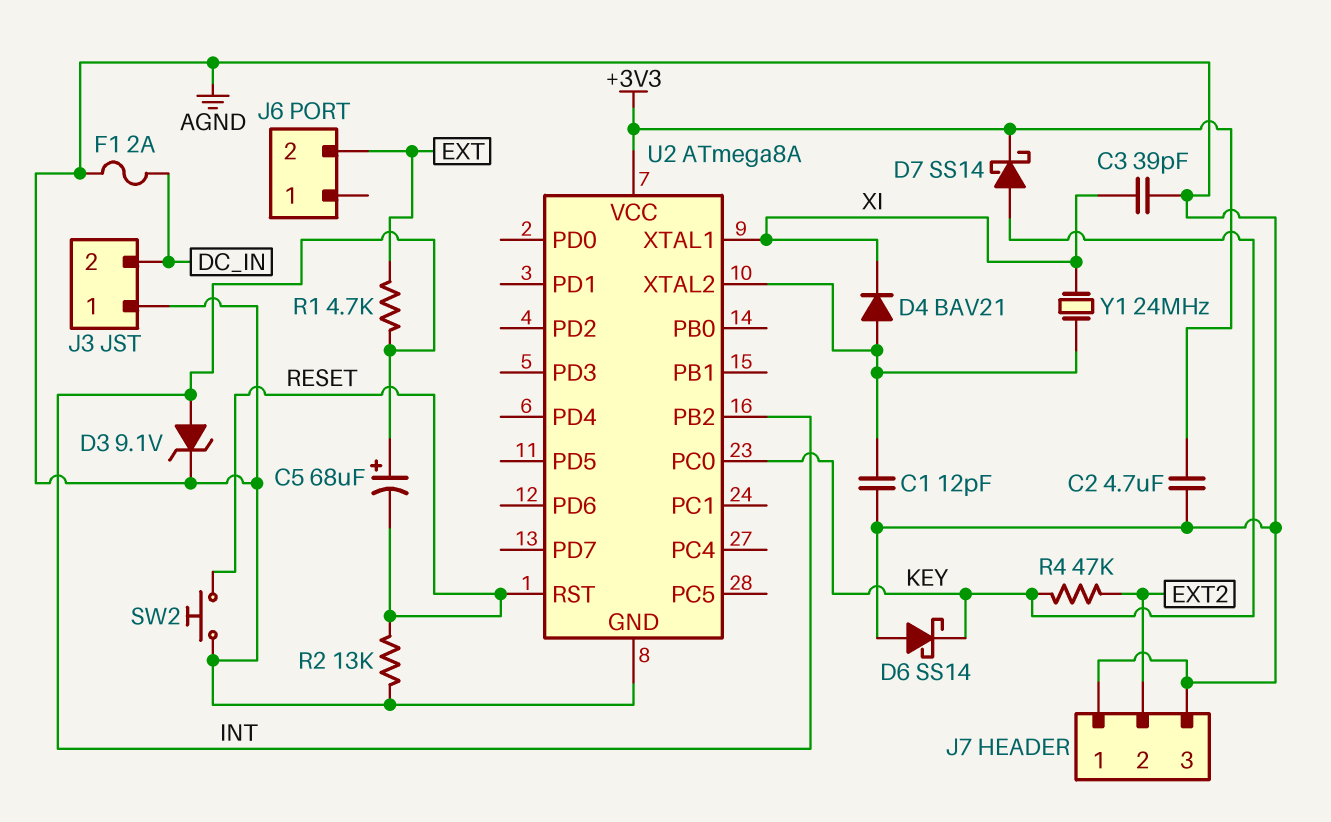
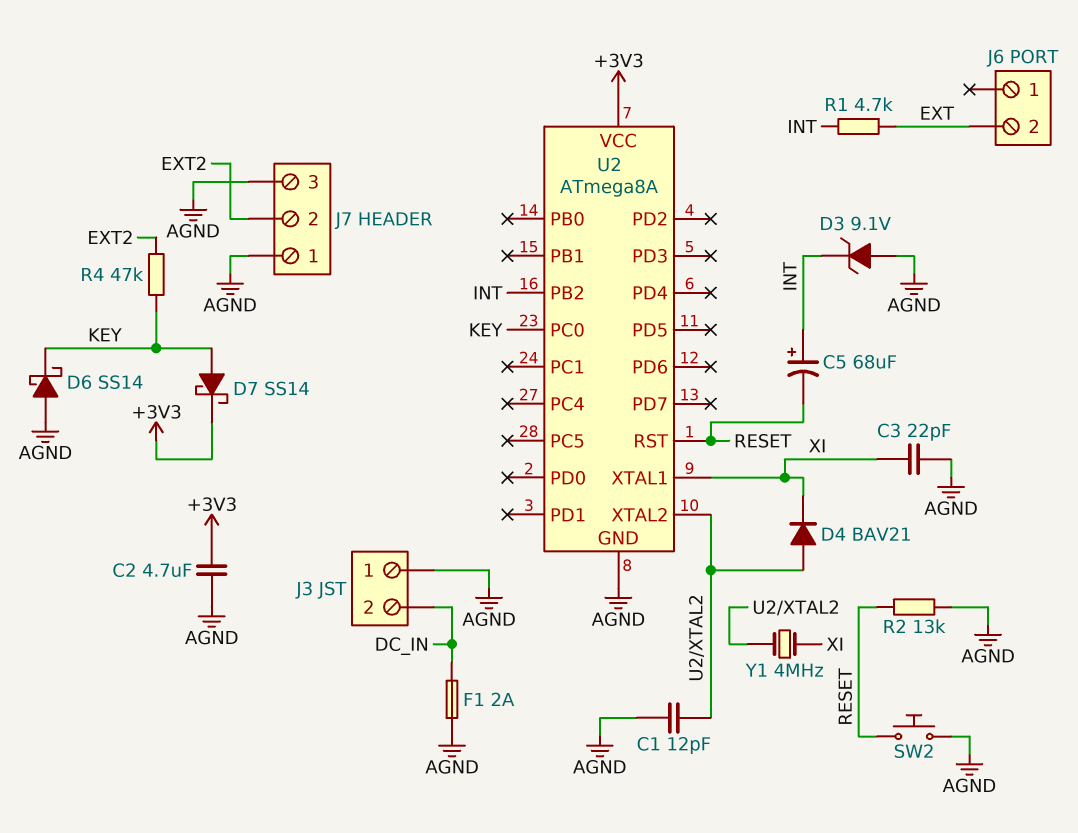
C3: 39pF (AGND, XI) -> 22pF (AGND, XI)
D3: zener 9.1V (A INT, K AGND) -> zener 9.1V (A AGND, K INT)
Y1: 24MHz (U2/XTAL2, XI) -> 4MHz (U2/XTAL2, XI)

